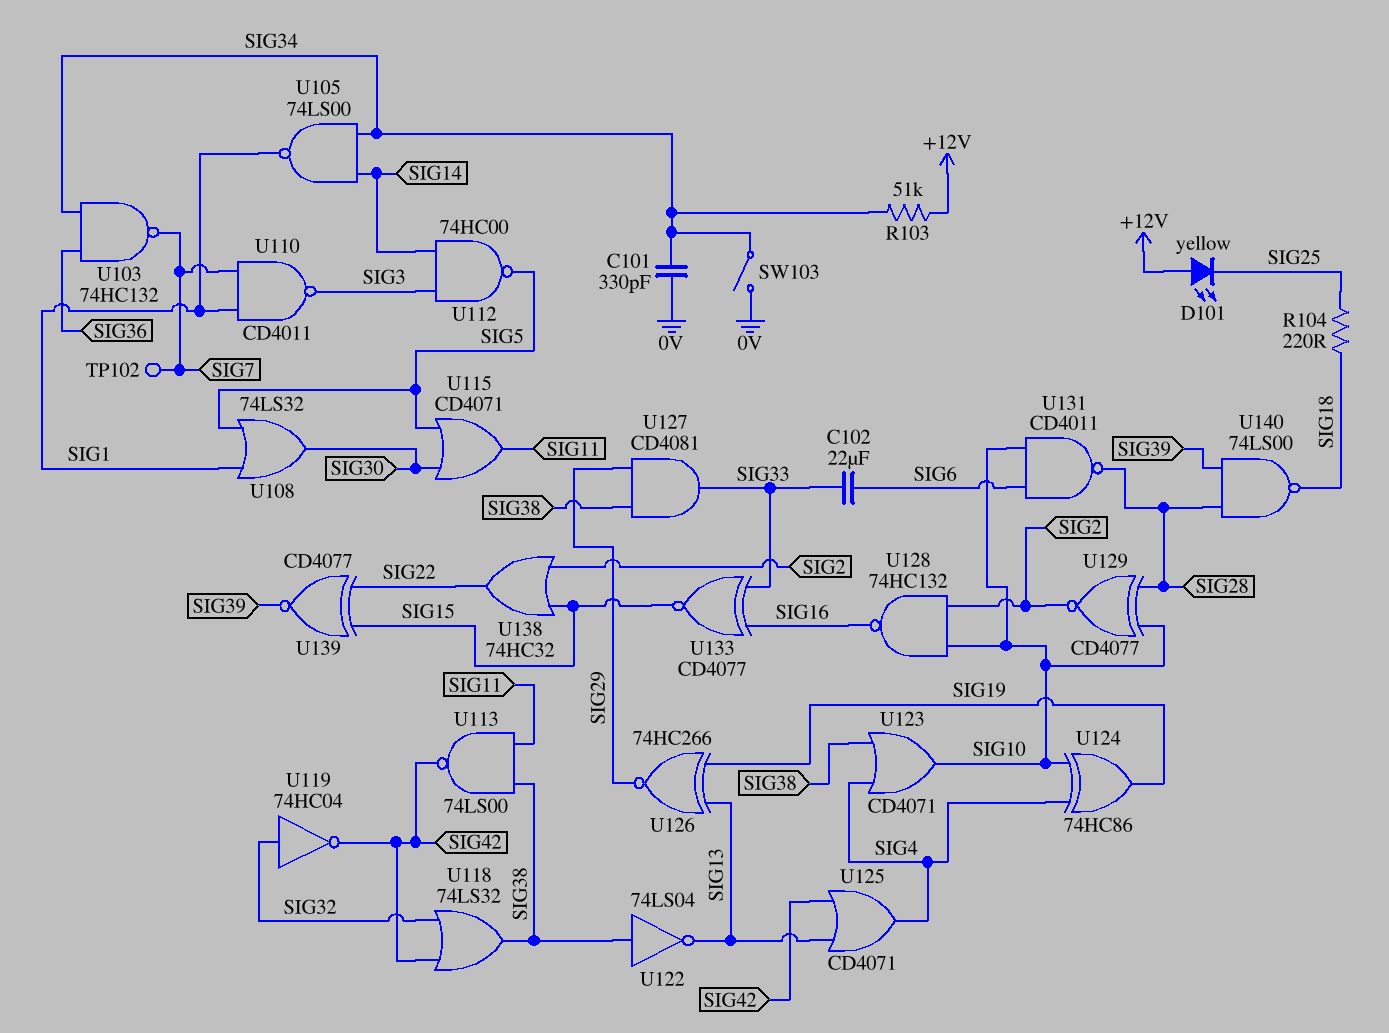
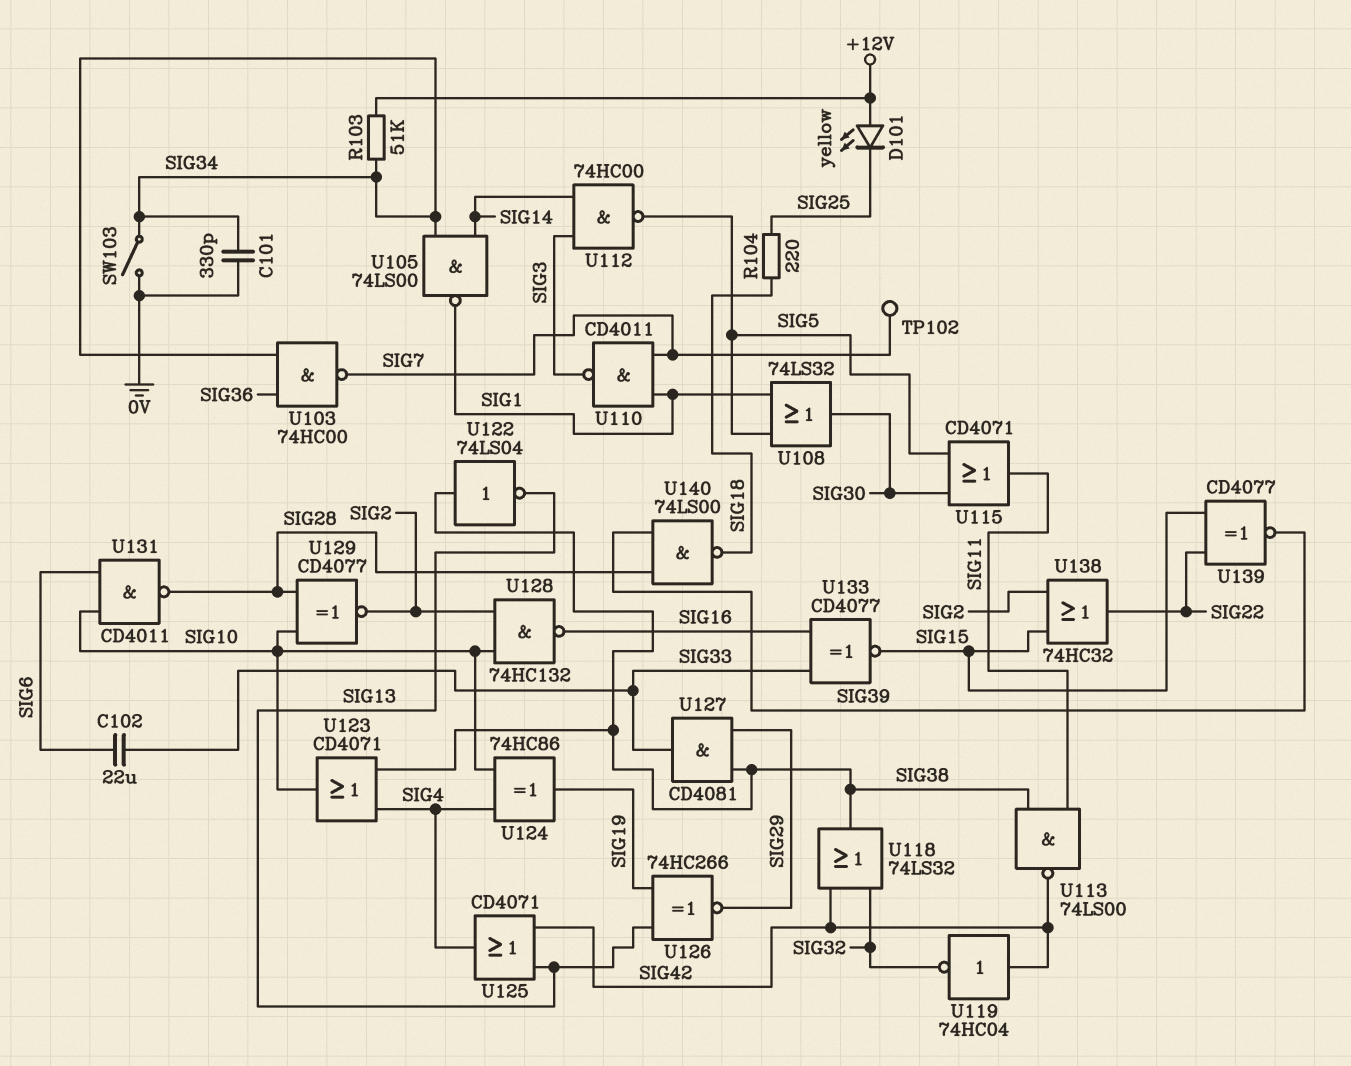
U103: NAND 74HC132 (in SIG34, in SIG36, out SIG7) -> NAND 74HC00 (in SIG34, in SIG36, out SIG7)
U119: NOT 74HC04 (in SIG32, out SIG42) -> NOT 74HC04 (in SIG42, out SIG32)

